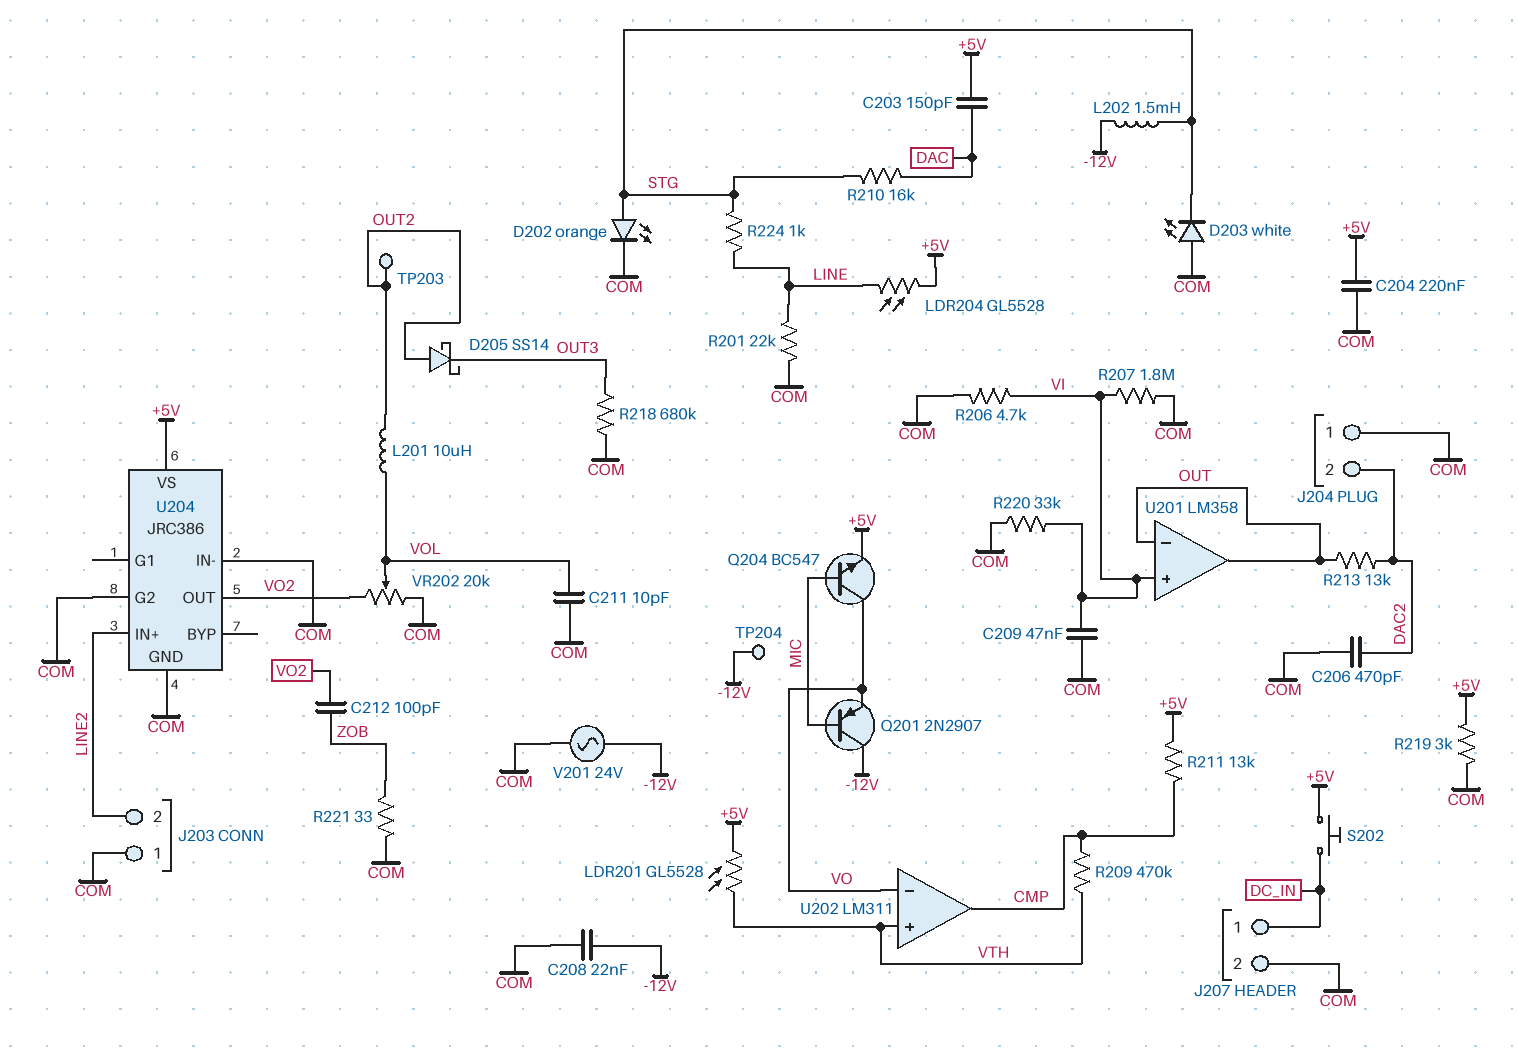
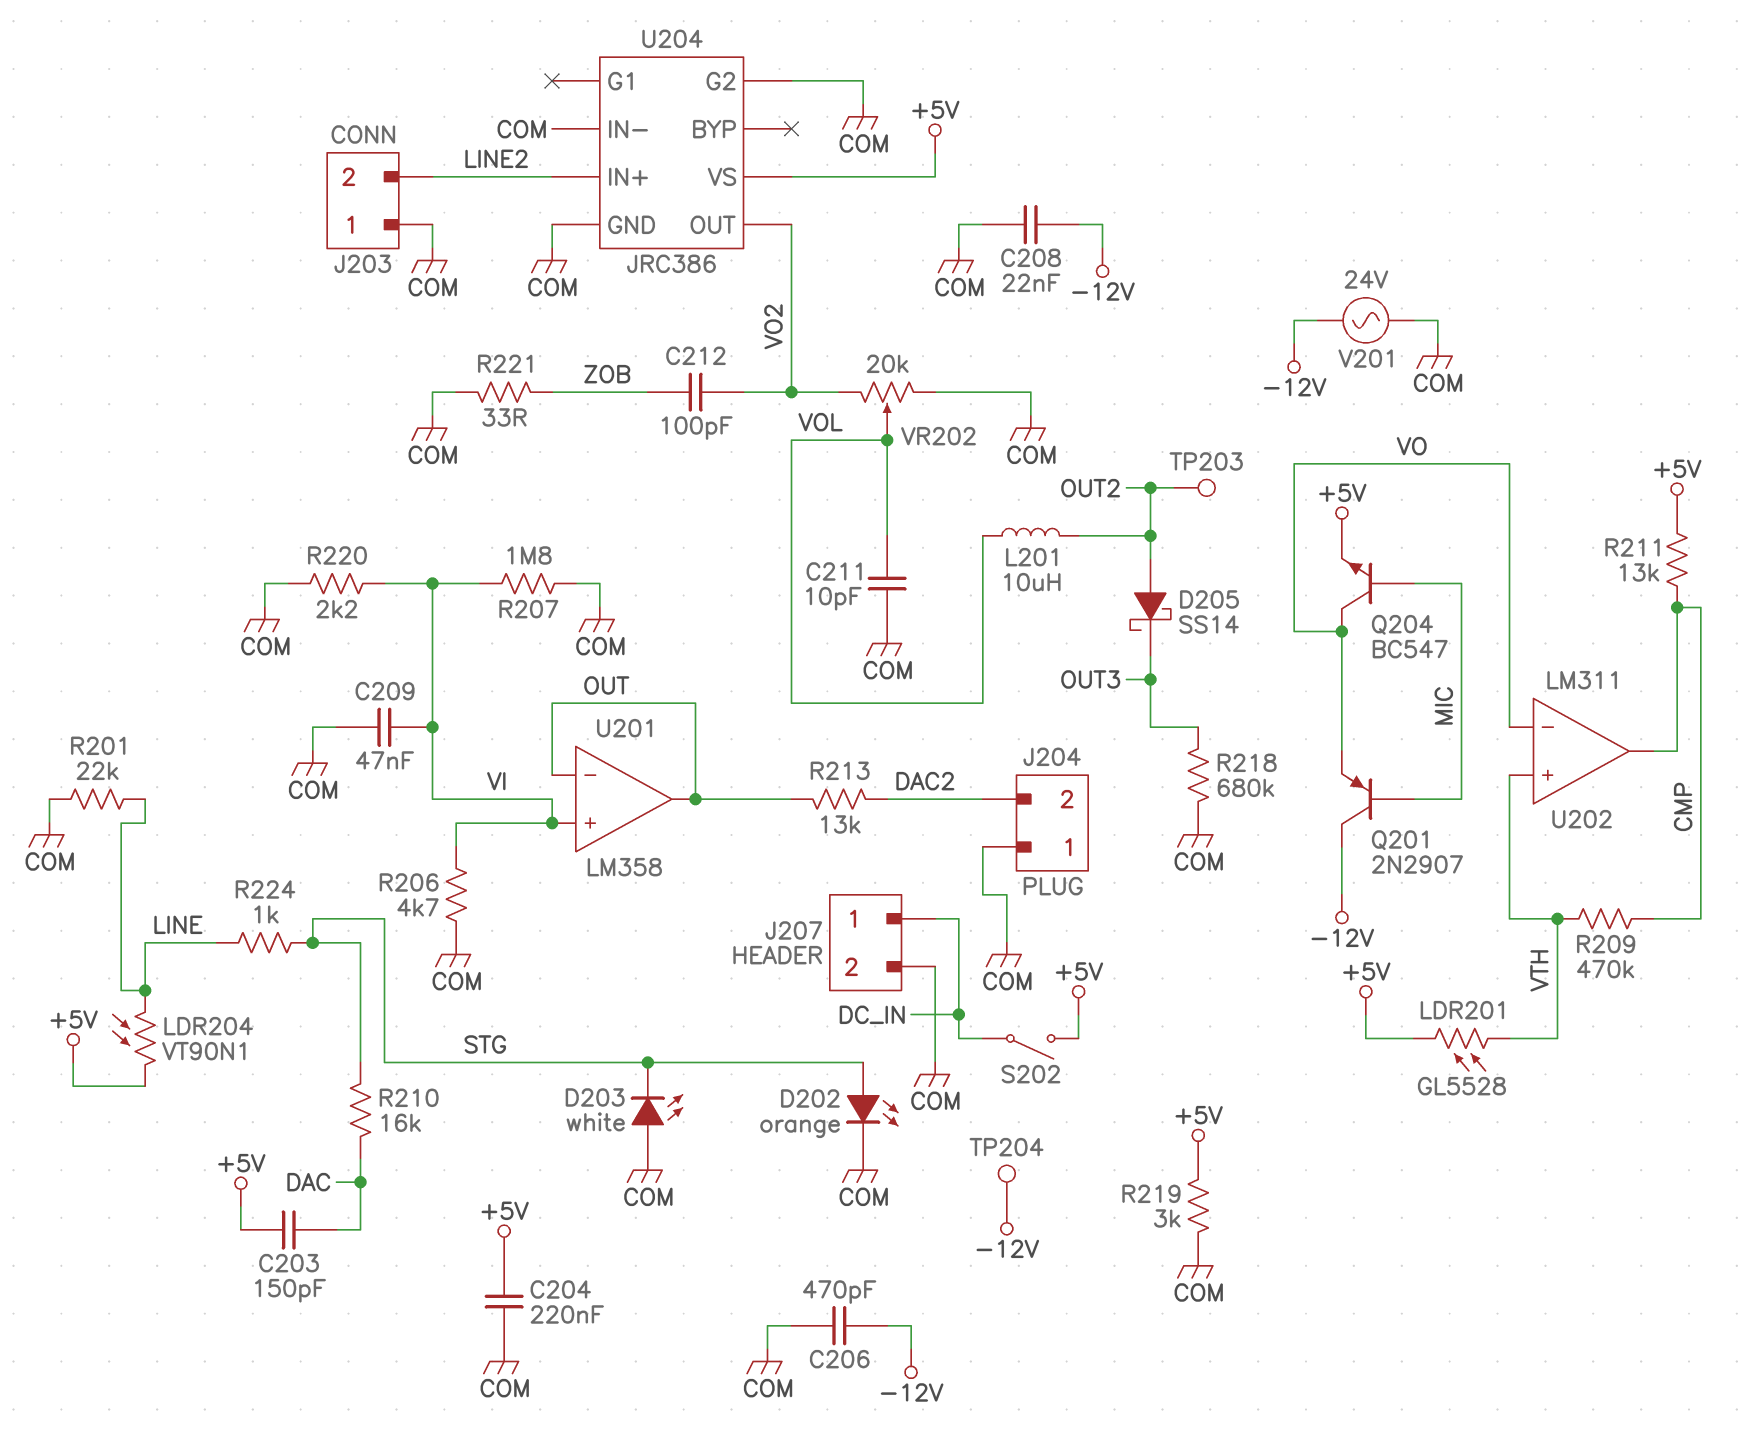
C206: 470pF (COM, DAC2) -> 470pF (-12V, COM)
L202: 1.5mH (-12V, STG) -> none
LDR204: GL5528 (+5V, LINE) -> VT90N1 (+5V, LINE)
R220: 33k (COM, VI) -> 2.2k (COM, VI)
S202: button (+5V, DC_IN) -> switch (+5V, DC_IN)

